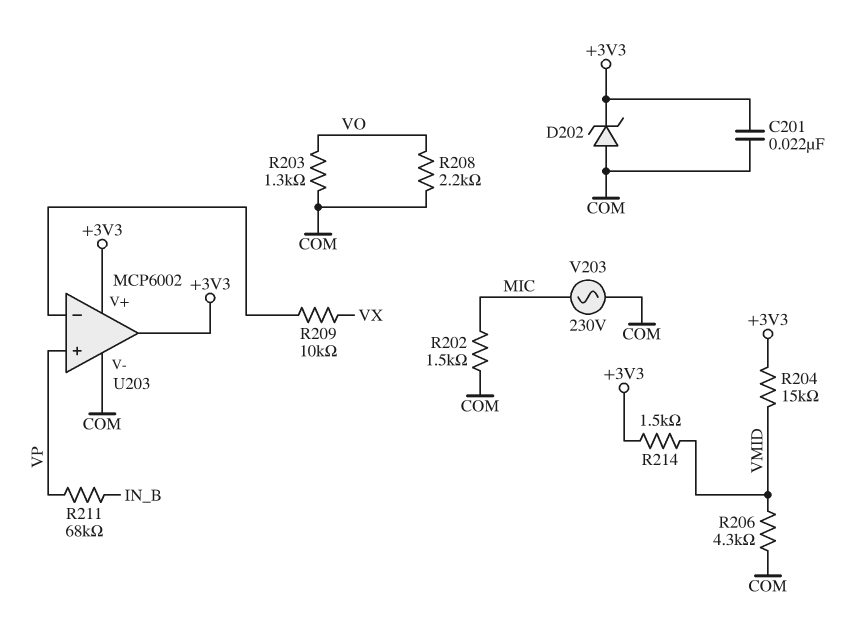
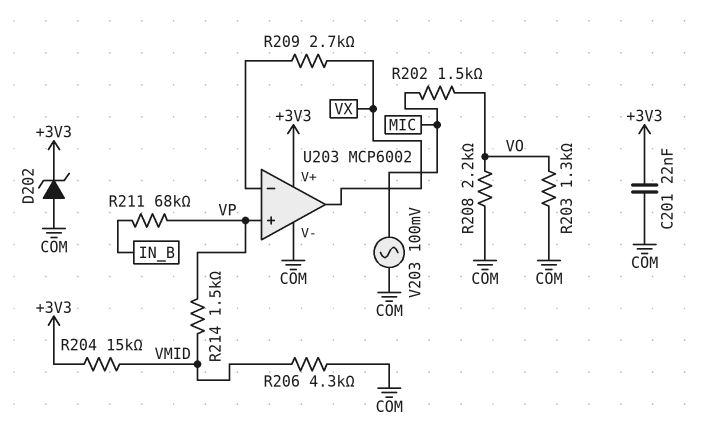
R202: 1.5k (COM, MIC) -> 1.5k (MIC, VO)
R209: 10k (U203/in-, VX) -> 2.7k (U203/in-, VX)
R214: 1.5k (+3V3, VMID) -> 1.5k (VMID, VP)
U203 pin out: +3V3 -> VX
V203: AC 230V (COM, MIC) -> AC 100mV (COM, MIC)

